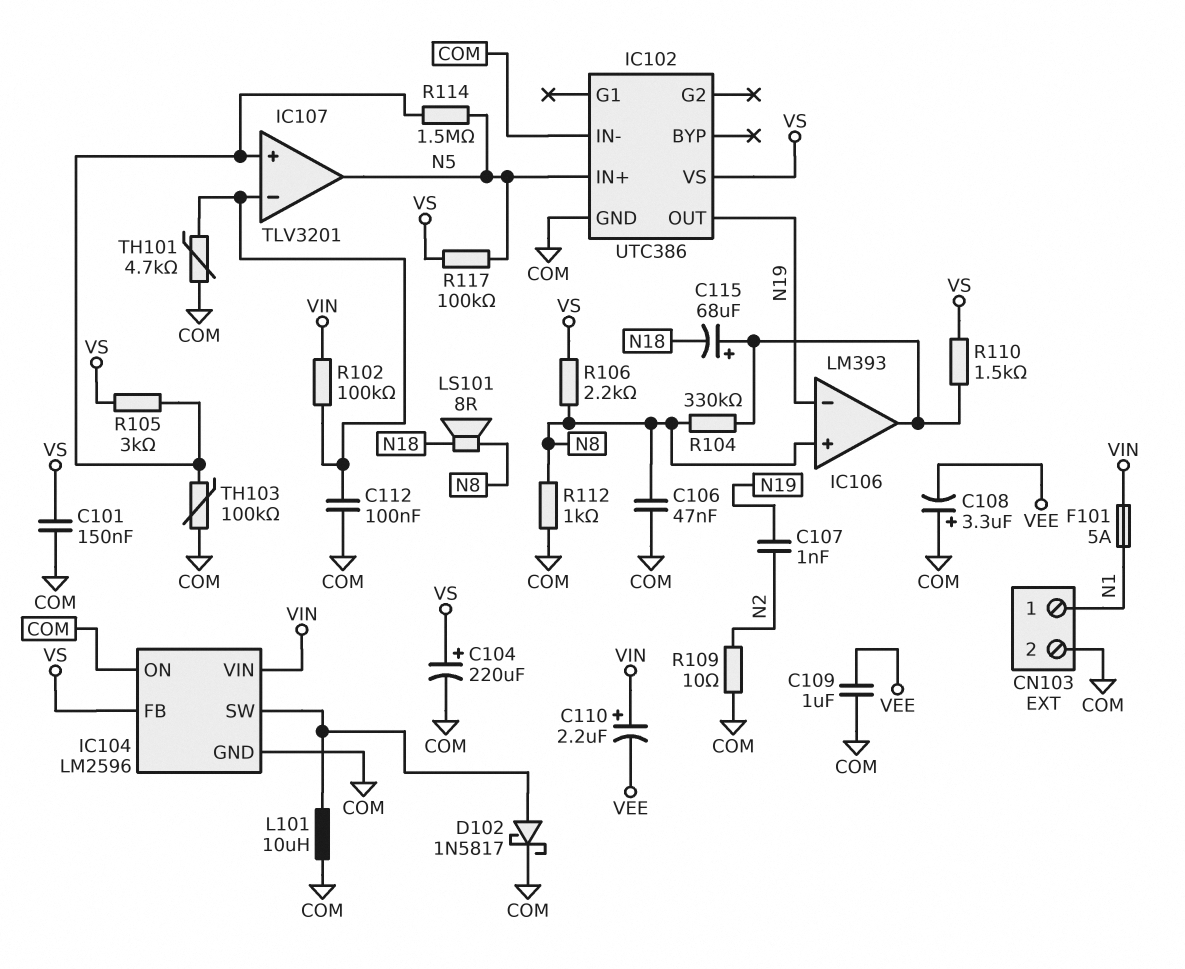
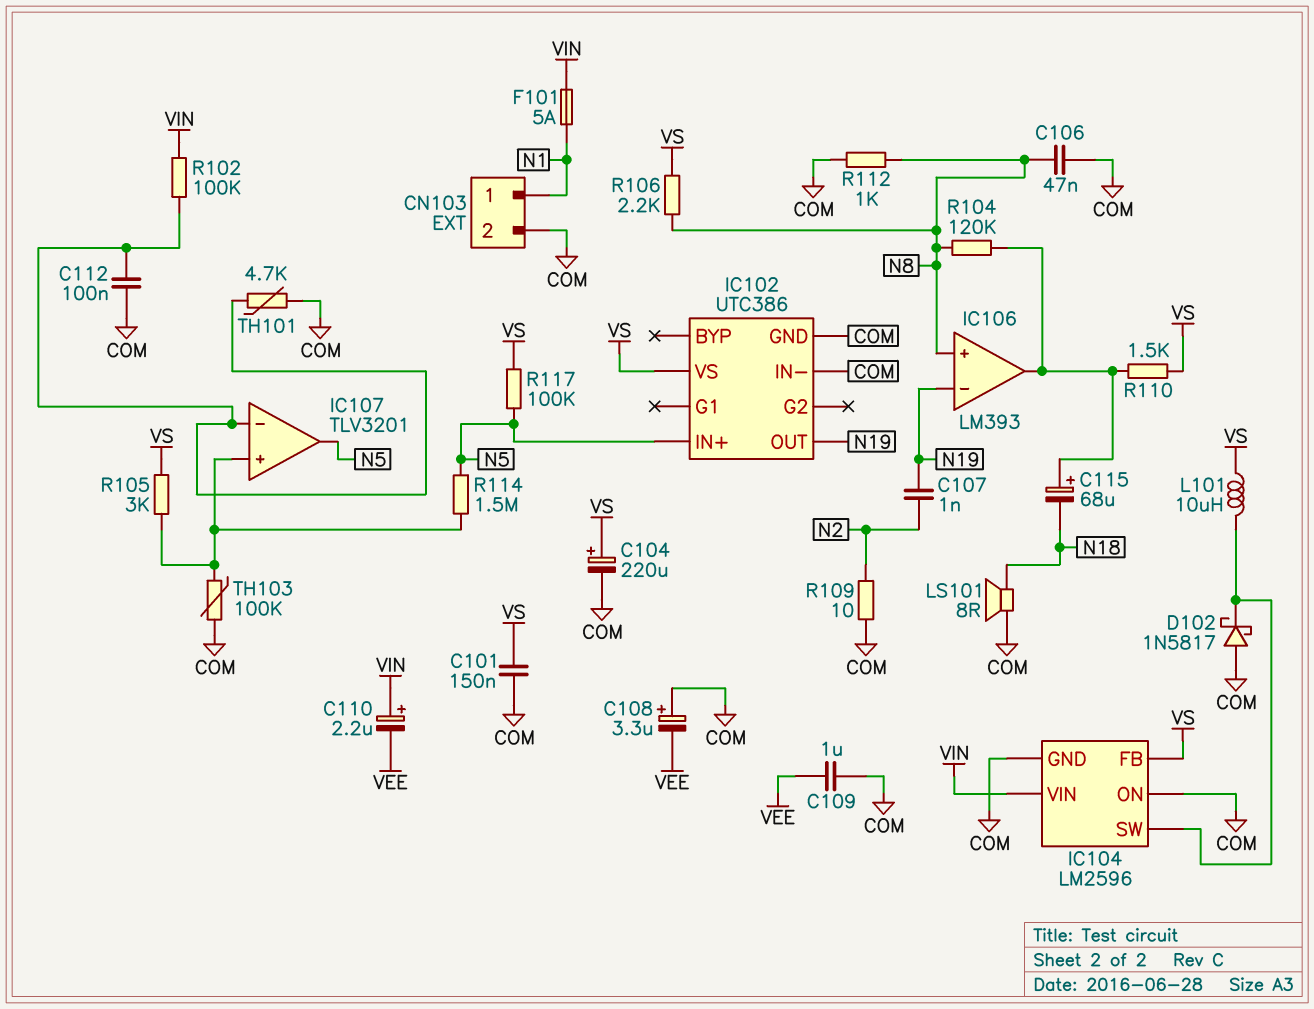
D102: schottky 1N5817 (A IC104/SW, K COM) -> schottky 1N5817 (A COM, K IC104/SW)
L101: 10uH (COM, IC104/SW) -> 10uH (IC104/SW, VS)
LS101: speaker 8R (N8, N18) -> speaker 8R (COM, N18)
R104: 330k (IC106/out, N8) -> 120k (IC106/out, N8)

